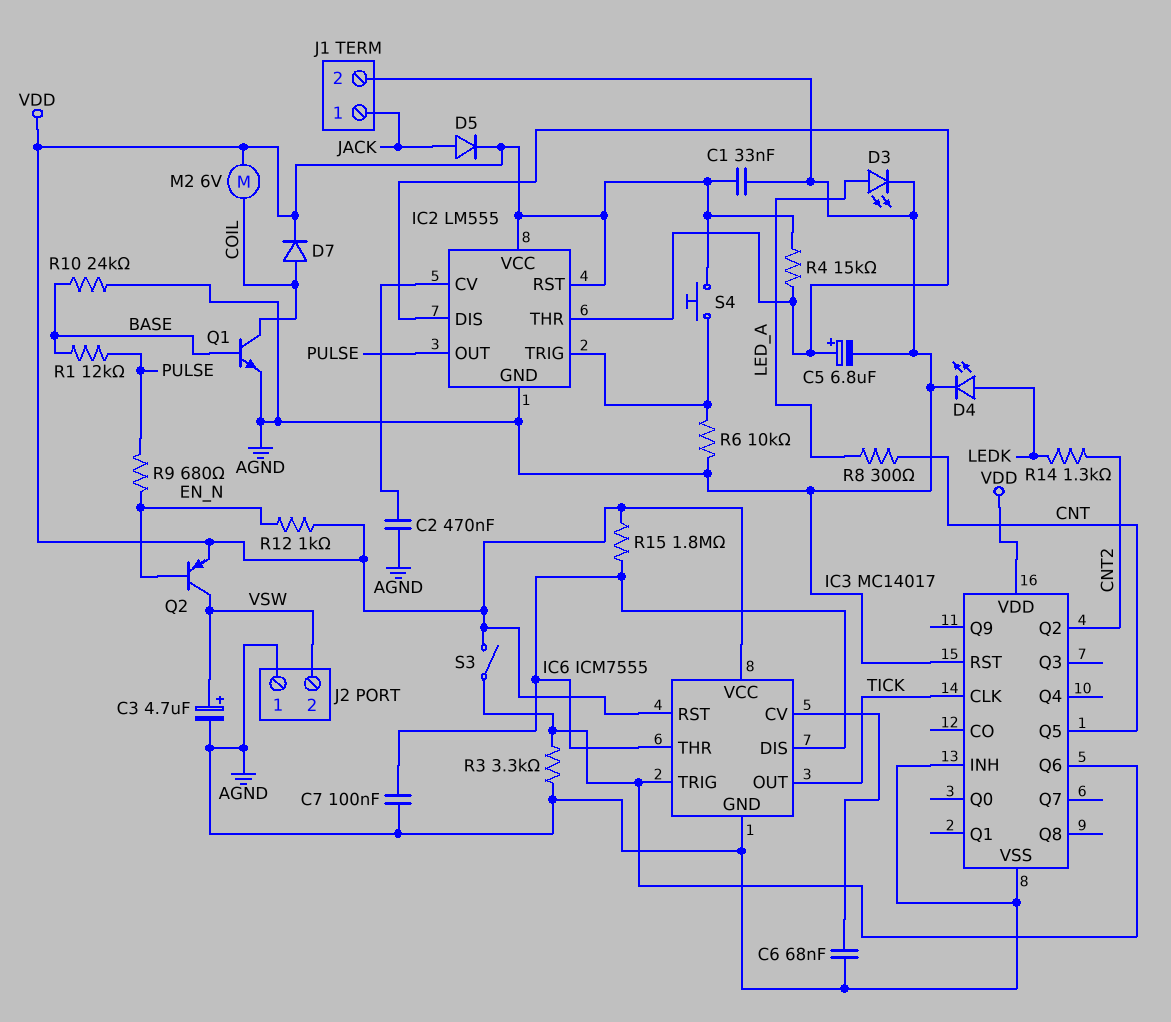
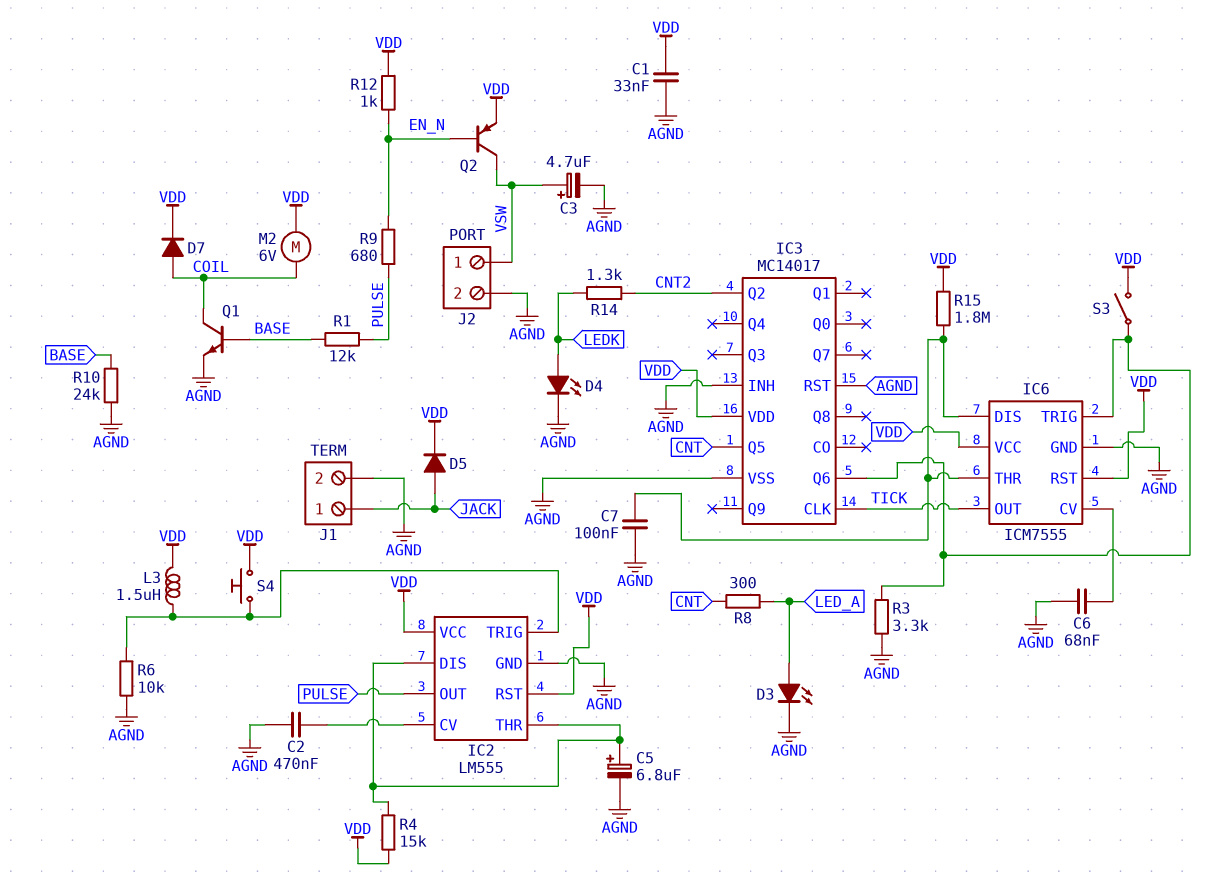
J2 pin 1: AGND -> VSW
J2 pin 2: VSW -> AGND
L3: none -> 1.5uH (IC2/TRIG, VDD)

